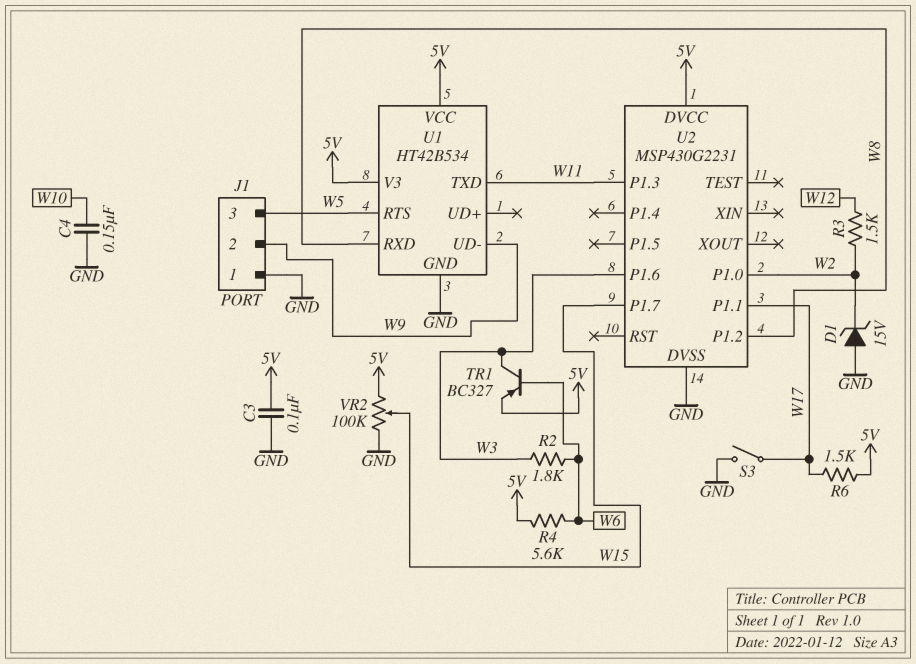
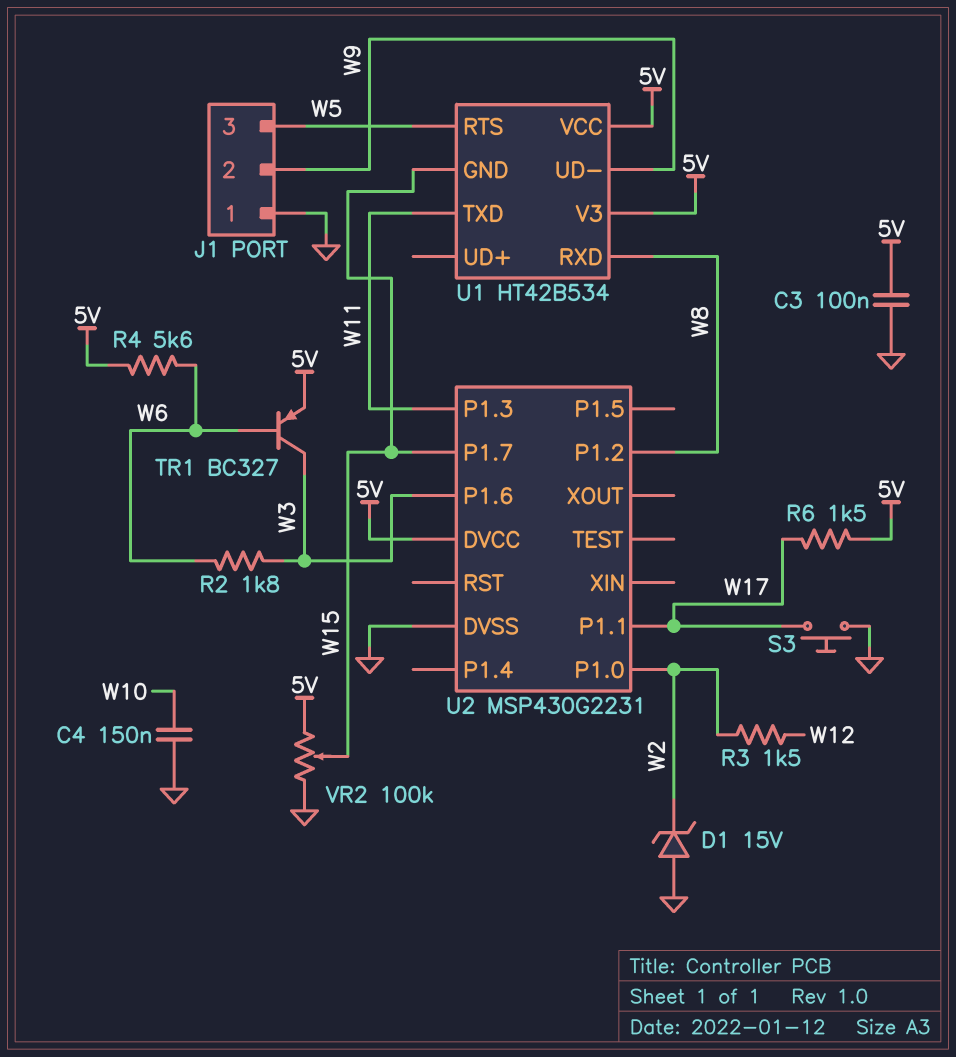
S3: switch (GND, W17) -> button (GND, W17)
U1 pin GND: GND -> W15

